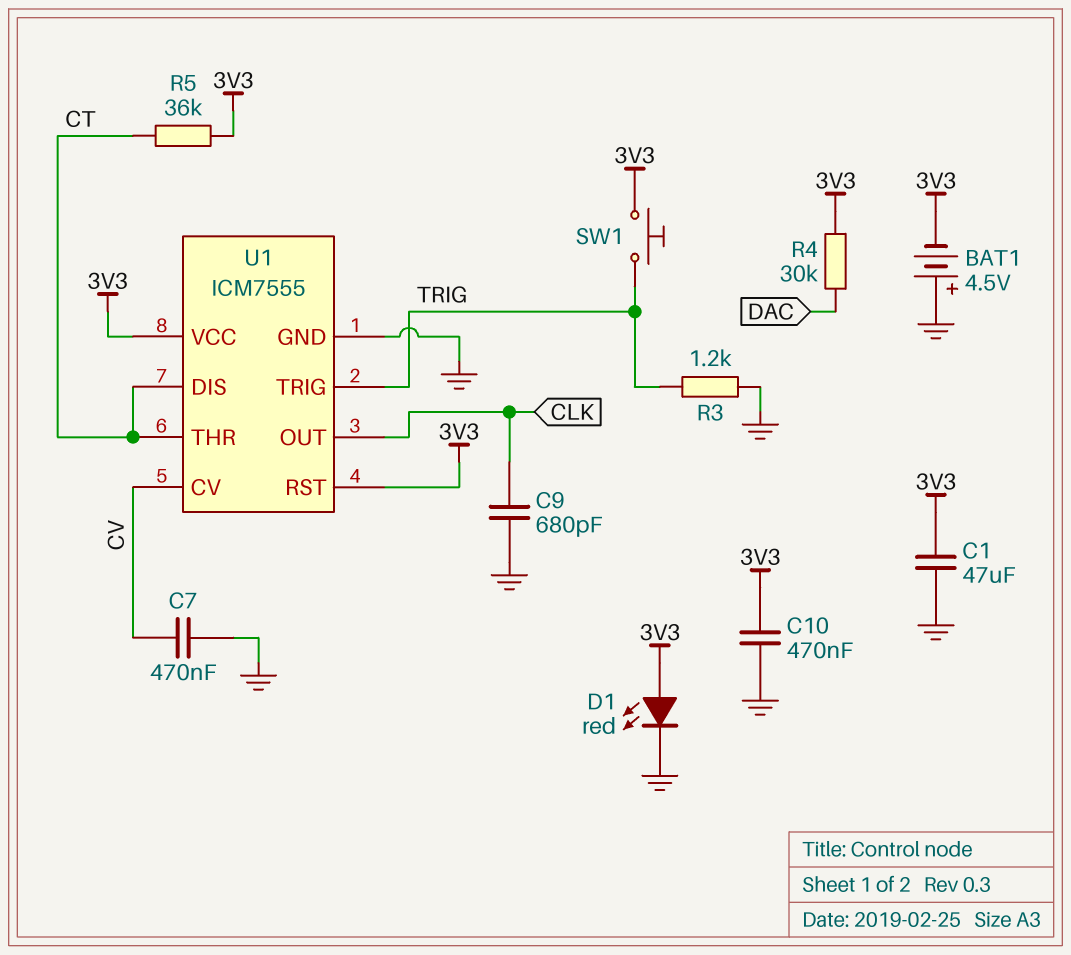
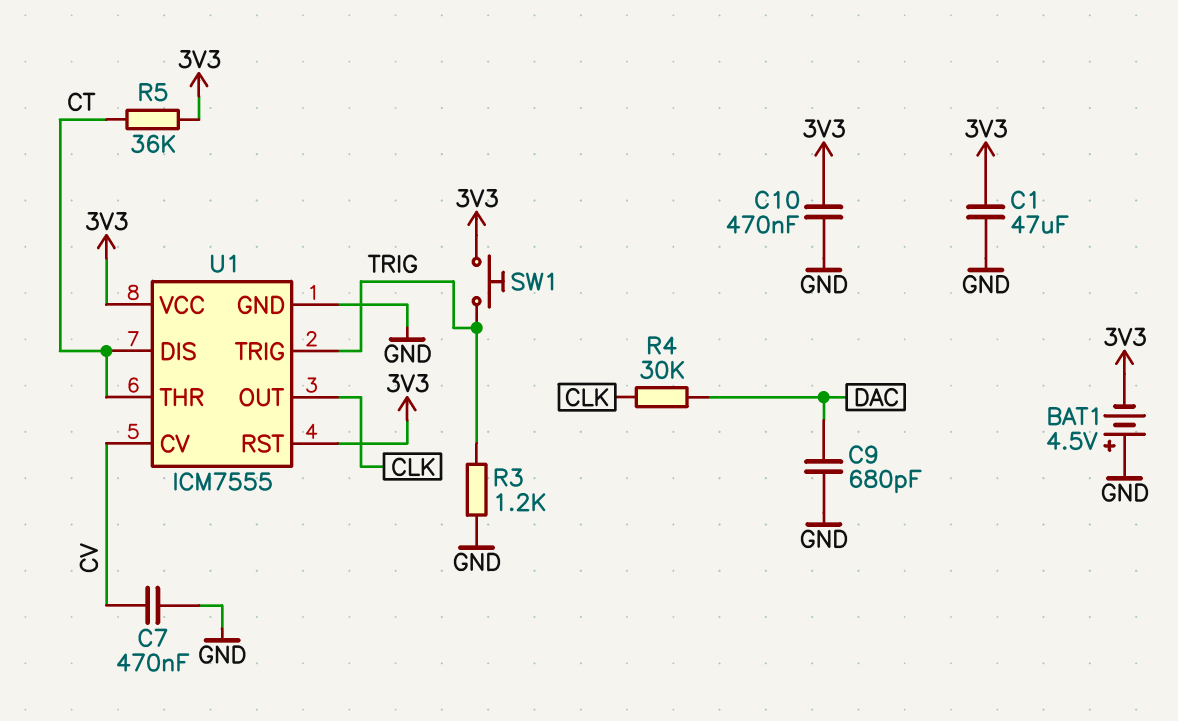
C9: 680pF (CLK, GND) -> 680pF (DAC, GND)
D1: LED red (A 3V3, K GND) -> none
R4: 30k (3V3, DAC) -> 30k (CLK, DAC)

